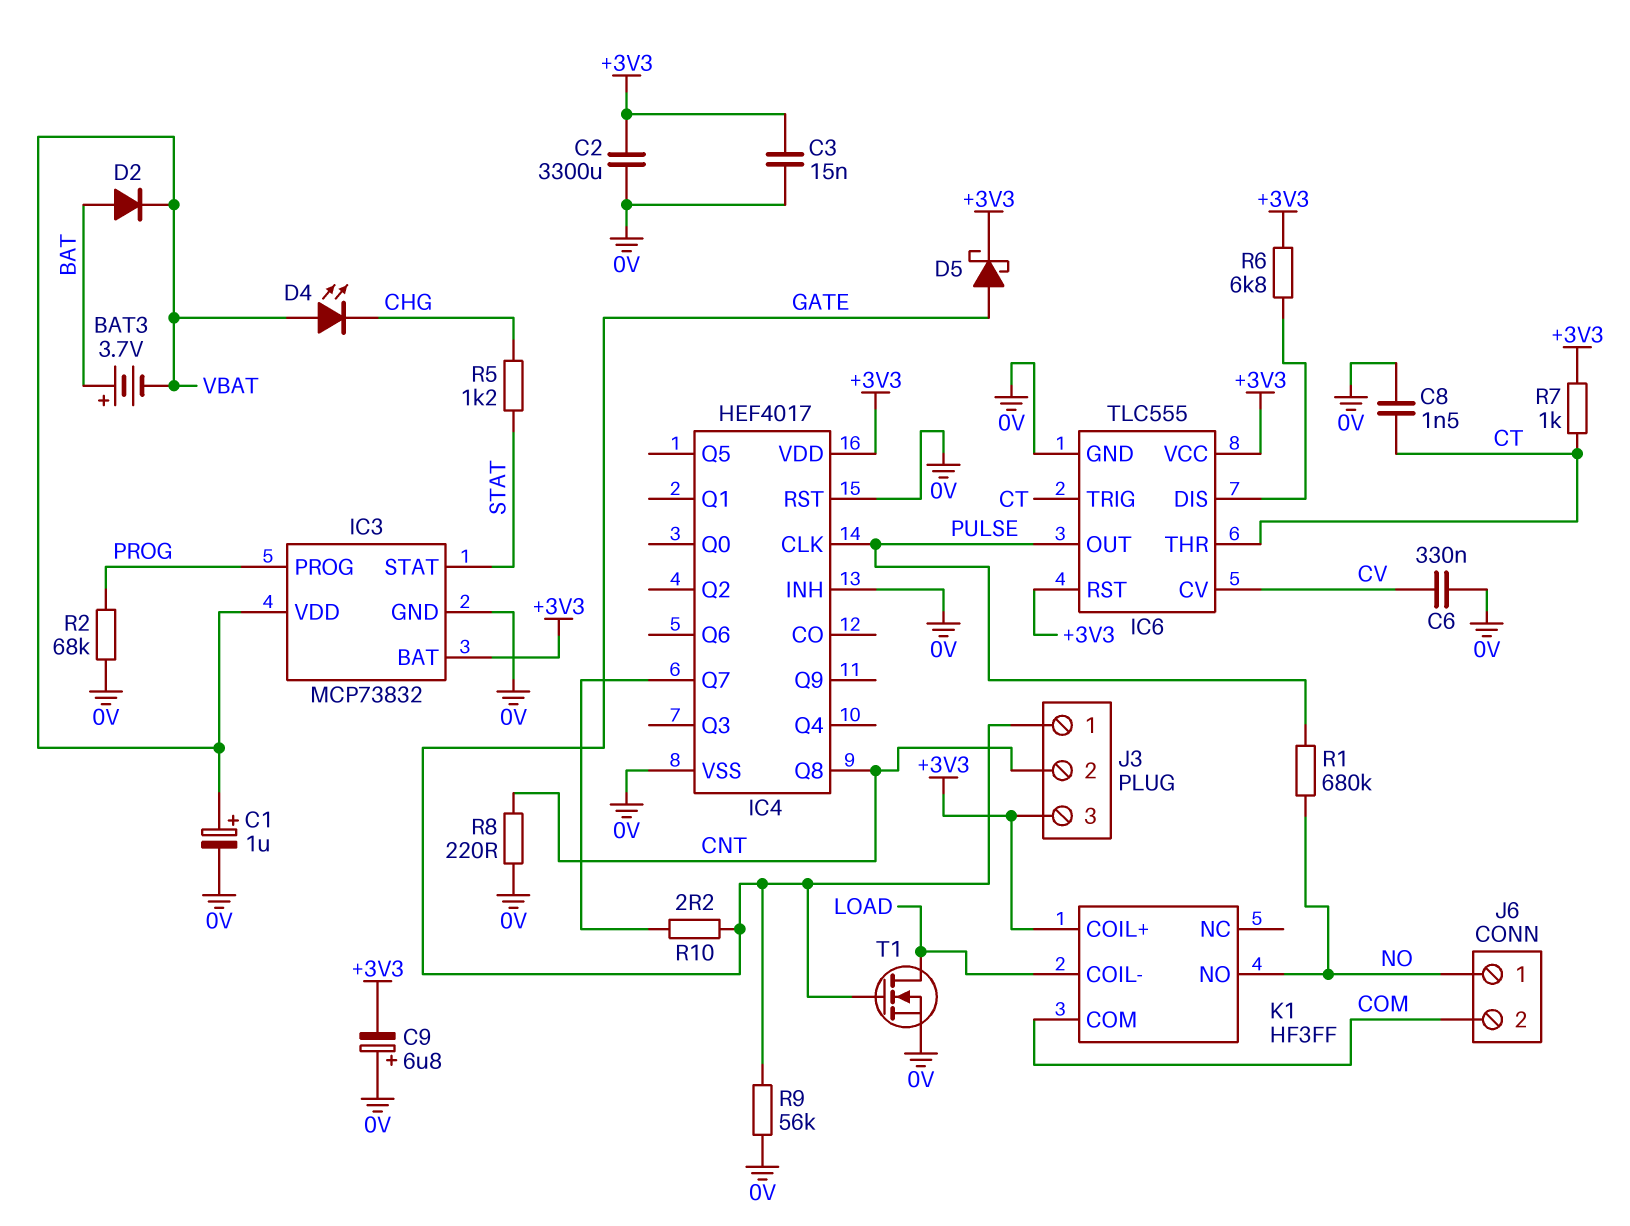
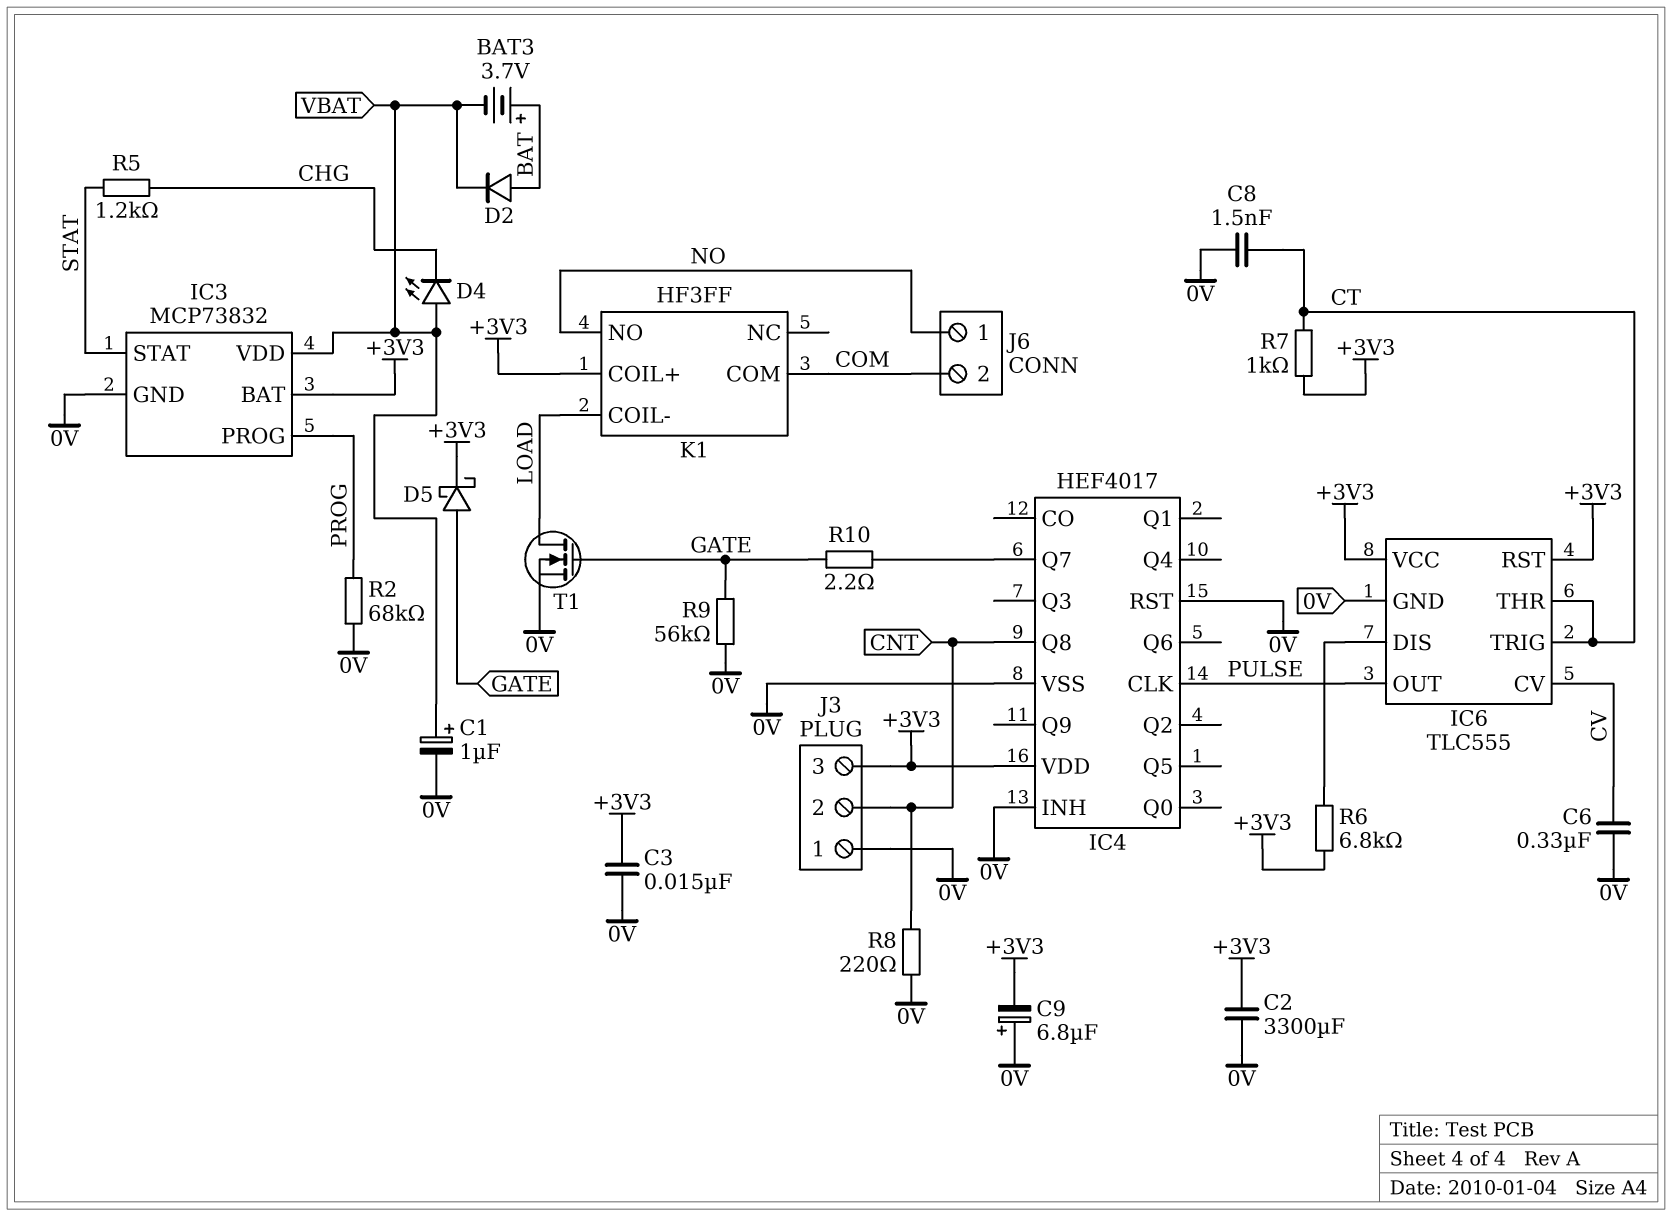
J3 pin 1: GATE -> 0V
R1: 680k (NO, PULSE) -> none

